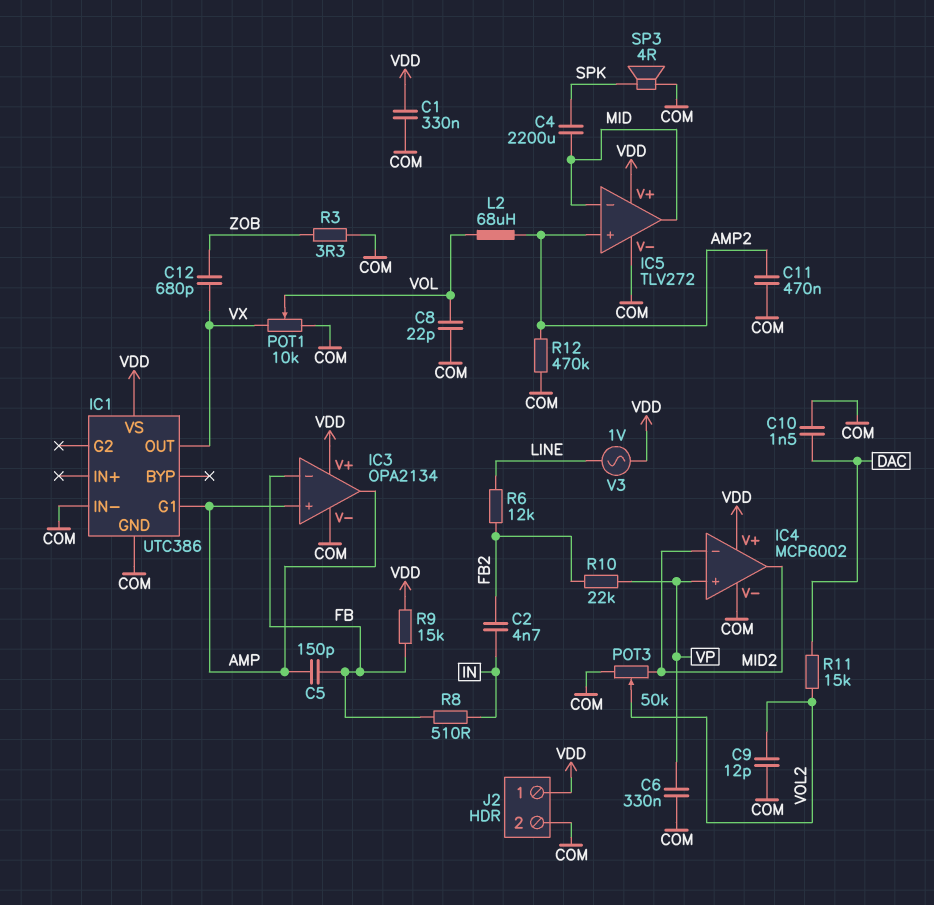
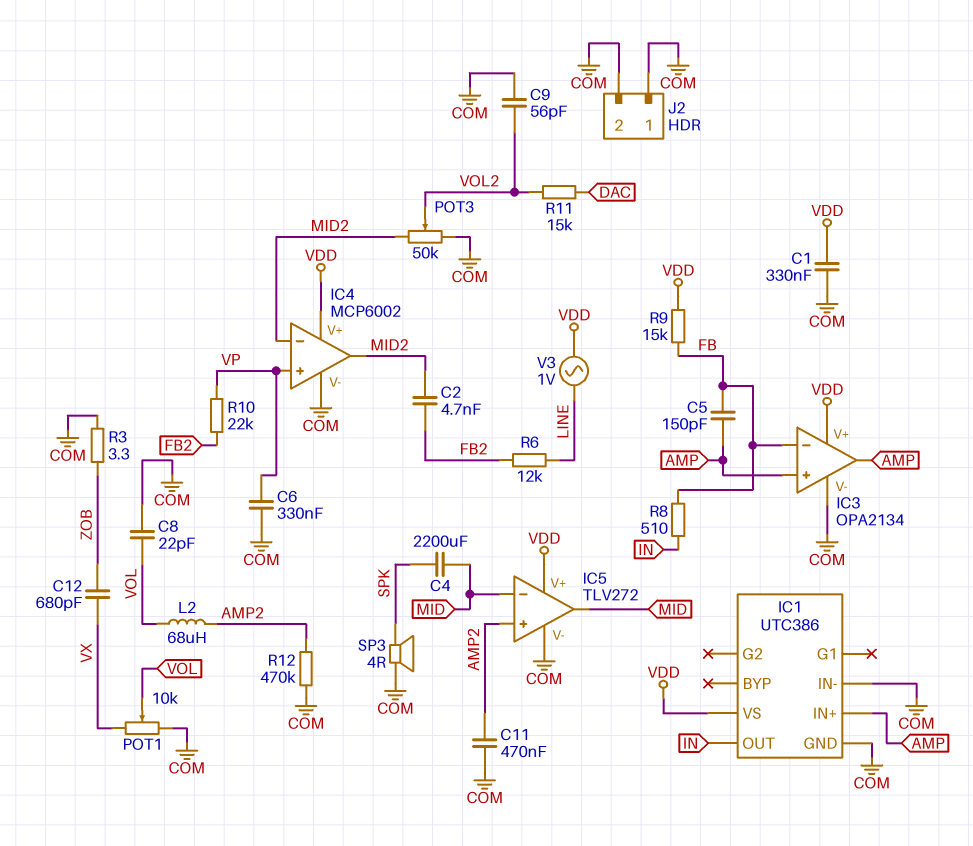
C2: 4.7nF (FB2, IN) -> 4.7nF (FB2, MID2)
C9: 12pF (COM, VOL2) -> 56pF (COM, VOL2)
C10: 1.5nF (COM, DAC) -> none
IC1 pin G1: AMP -> none
IC1 pin IN+: none -> AMP
IC1 pin OUT: VX -> IN
J2 pin 1: VDD -> COM

